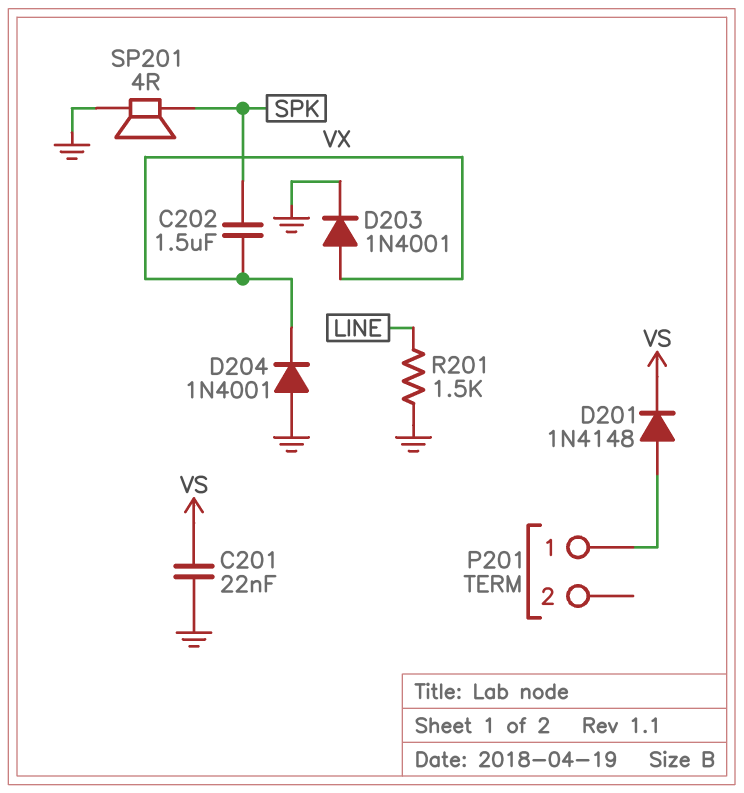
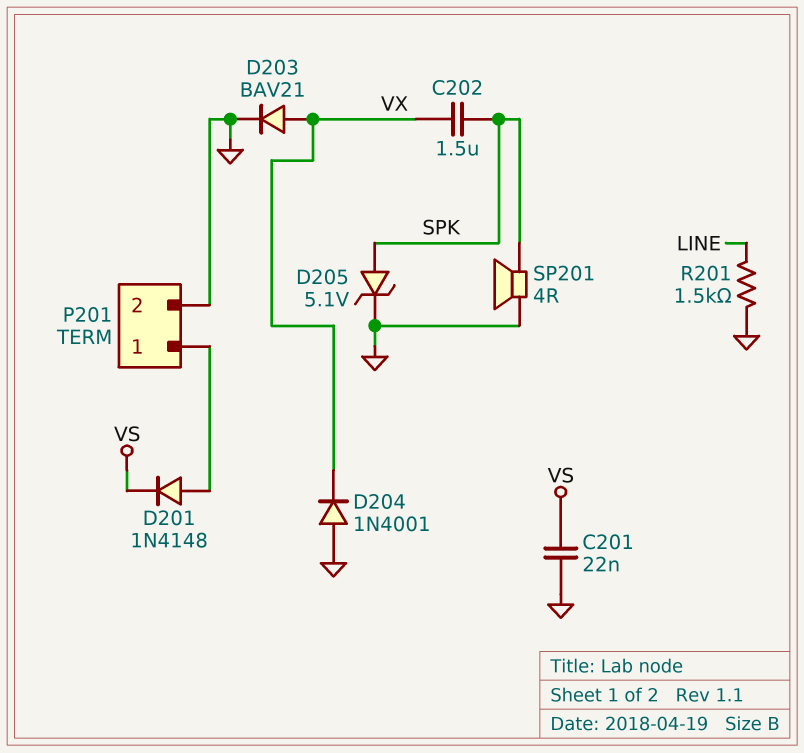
D203: diode 1N4001 (A VX, K GND) -> diode BAV21 (A VX, K GND)
D205: none -> zener 5.1V (A SPK, K GND)
P201 pin 2: none -> GND

